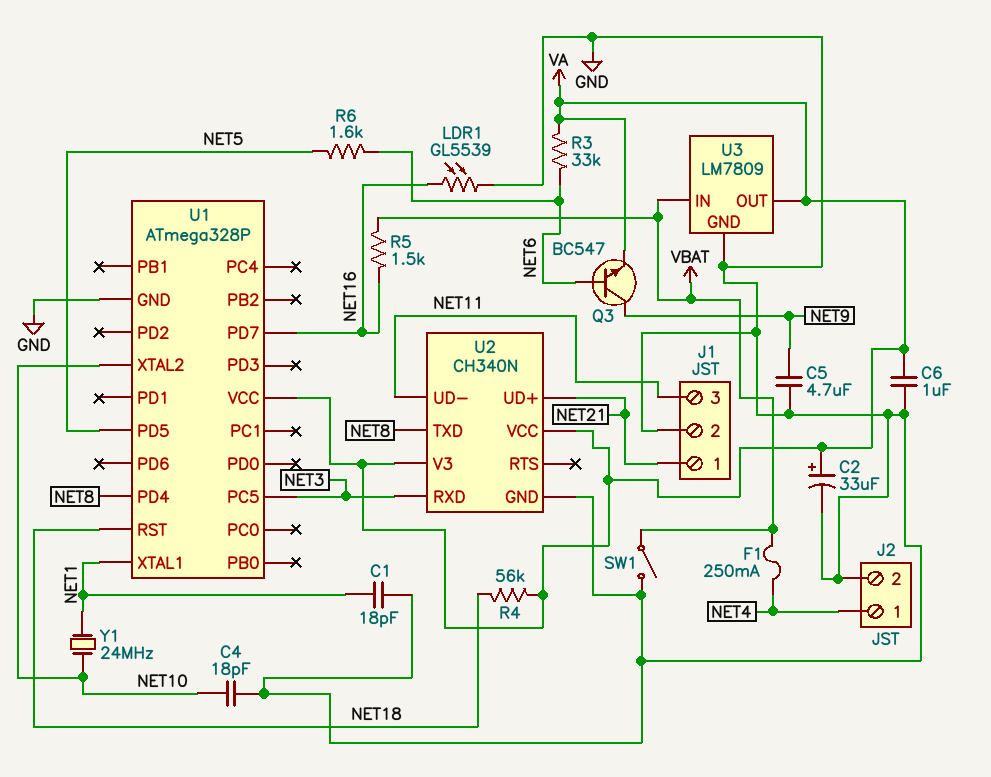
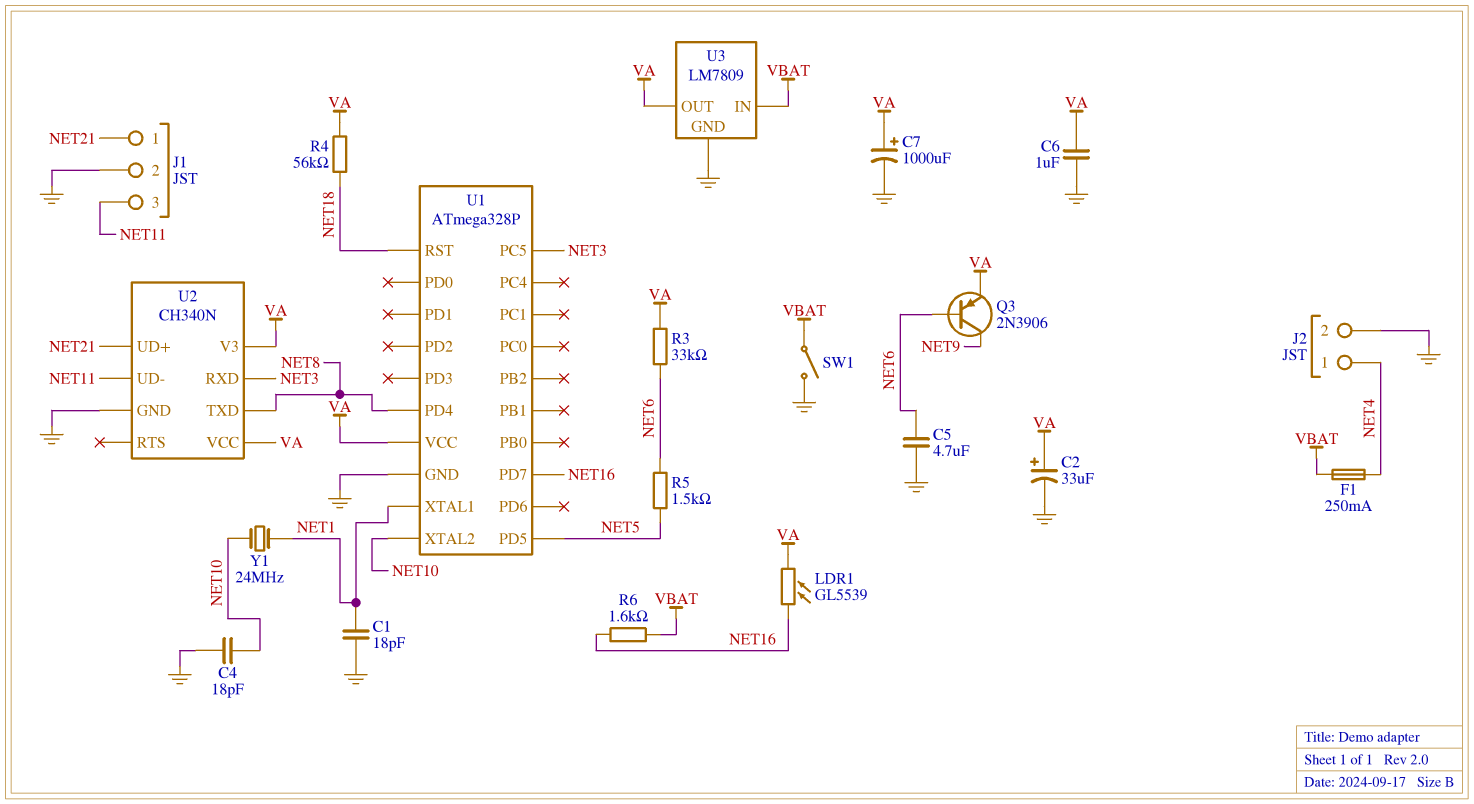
C5: 4.7uF (GND, NET9) -> 4.7uF (GND, NET6)
C7: none -> 1000uF (plus VA, minus GND)
LDR1: GL5539 (GND, NET16) -> GL5539 (NET16, VA)
Q3: NPN BC547 (B NET6, C NET9, E VA) -> PNP 2N3906 (B NET6, C NET9, E VA)
R5: 1.5k (NET16, VBAT) -> 1.5k (NET5, NET6)
R6: 1.6k (NET5, NET6) -> 1.6k (NET16, VBAT)

